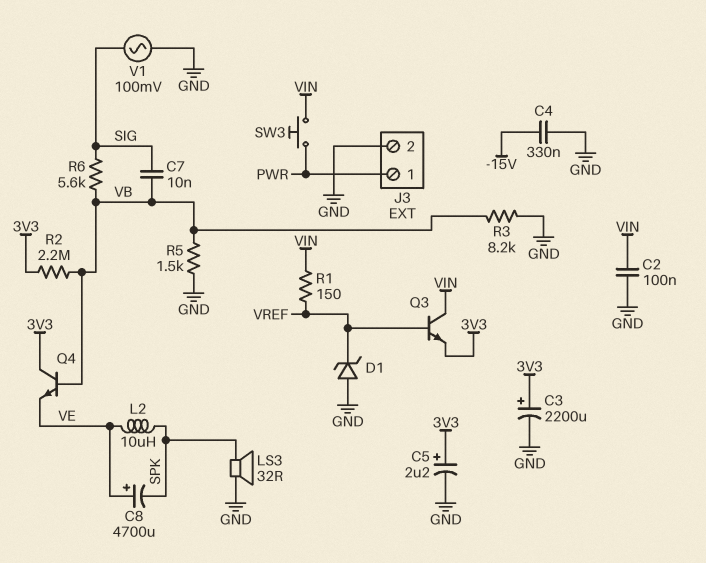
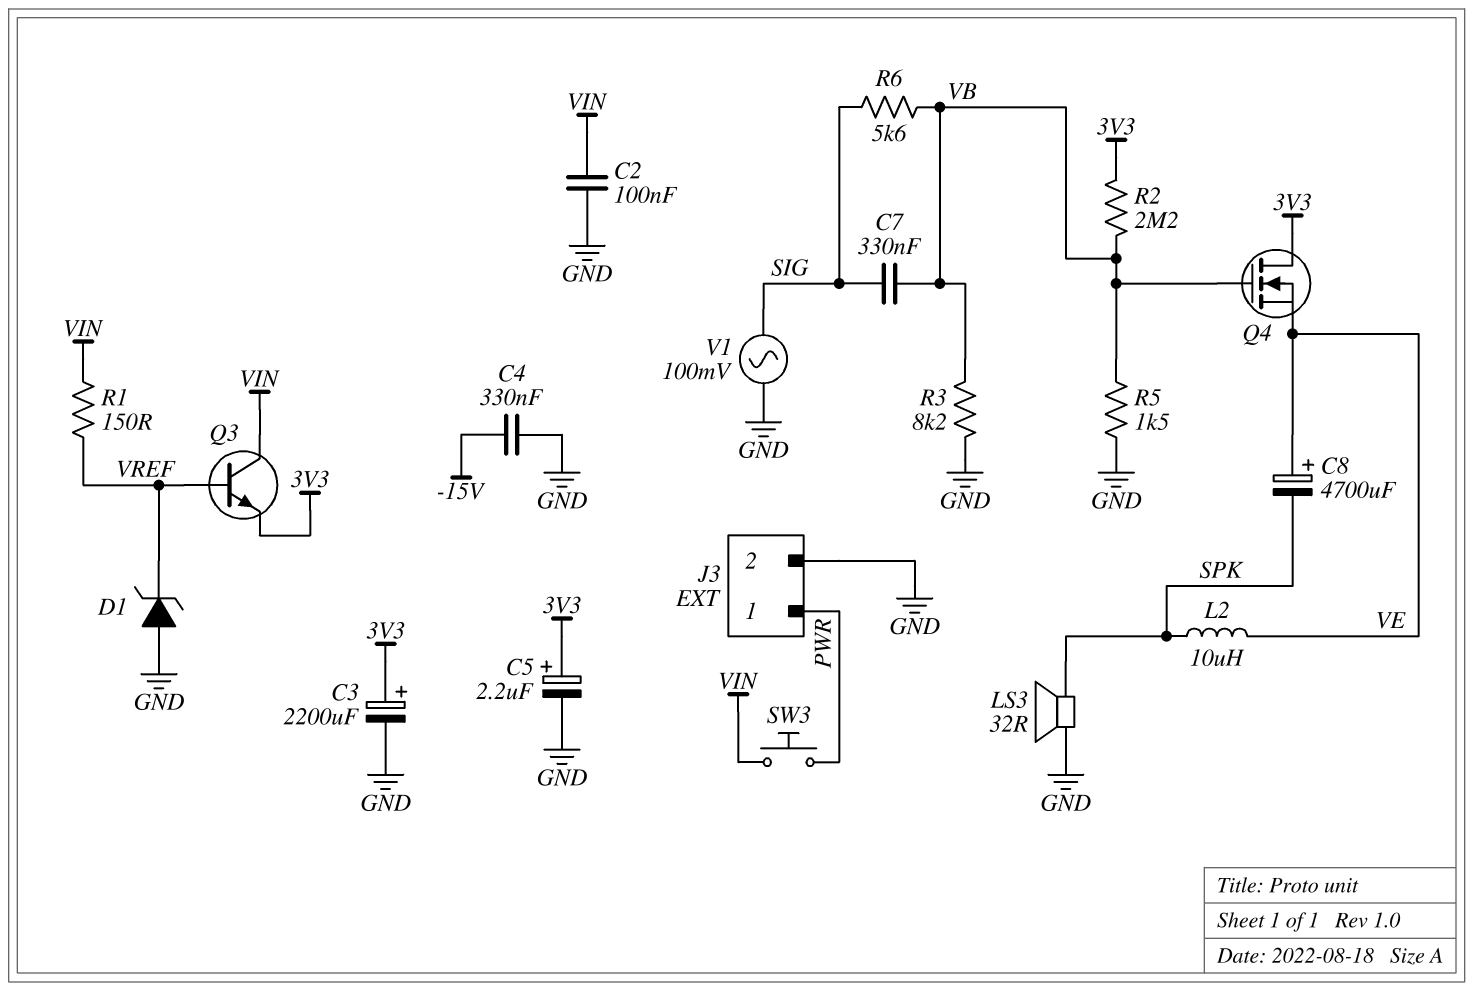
C7: 10nF (SIG, VB) -> 330nF (SIG, VB)
Q4: NPN (B VB, C 3V3, E VE) -> NMOS (G VB, D 3V3, S VE)

